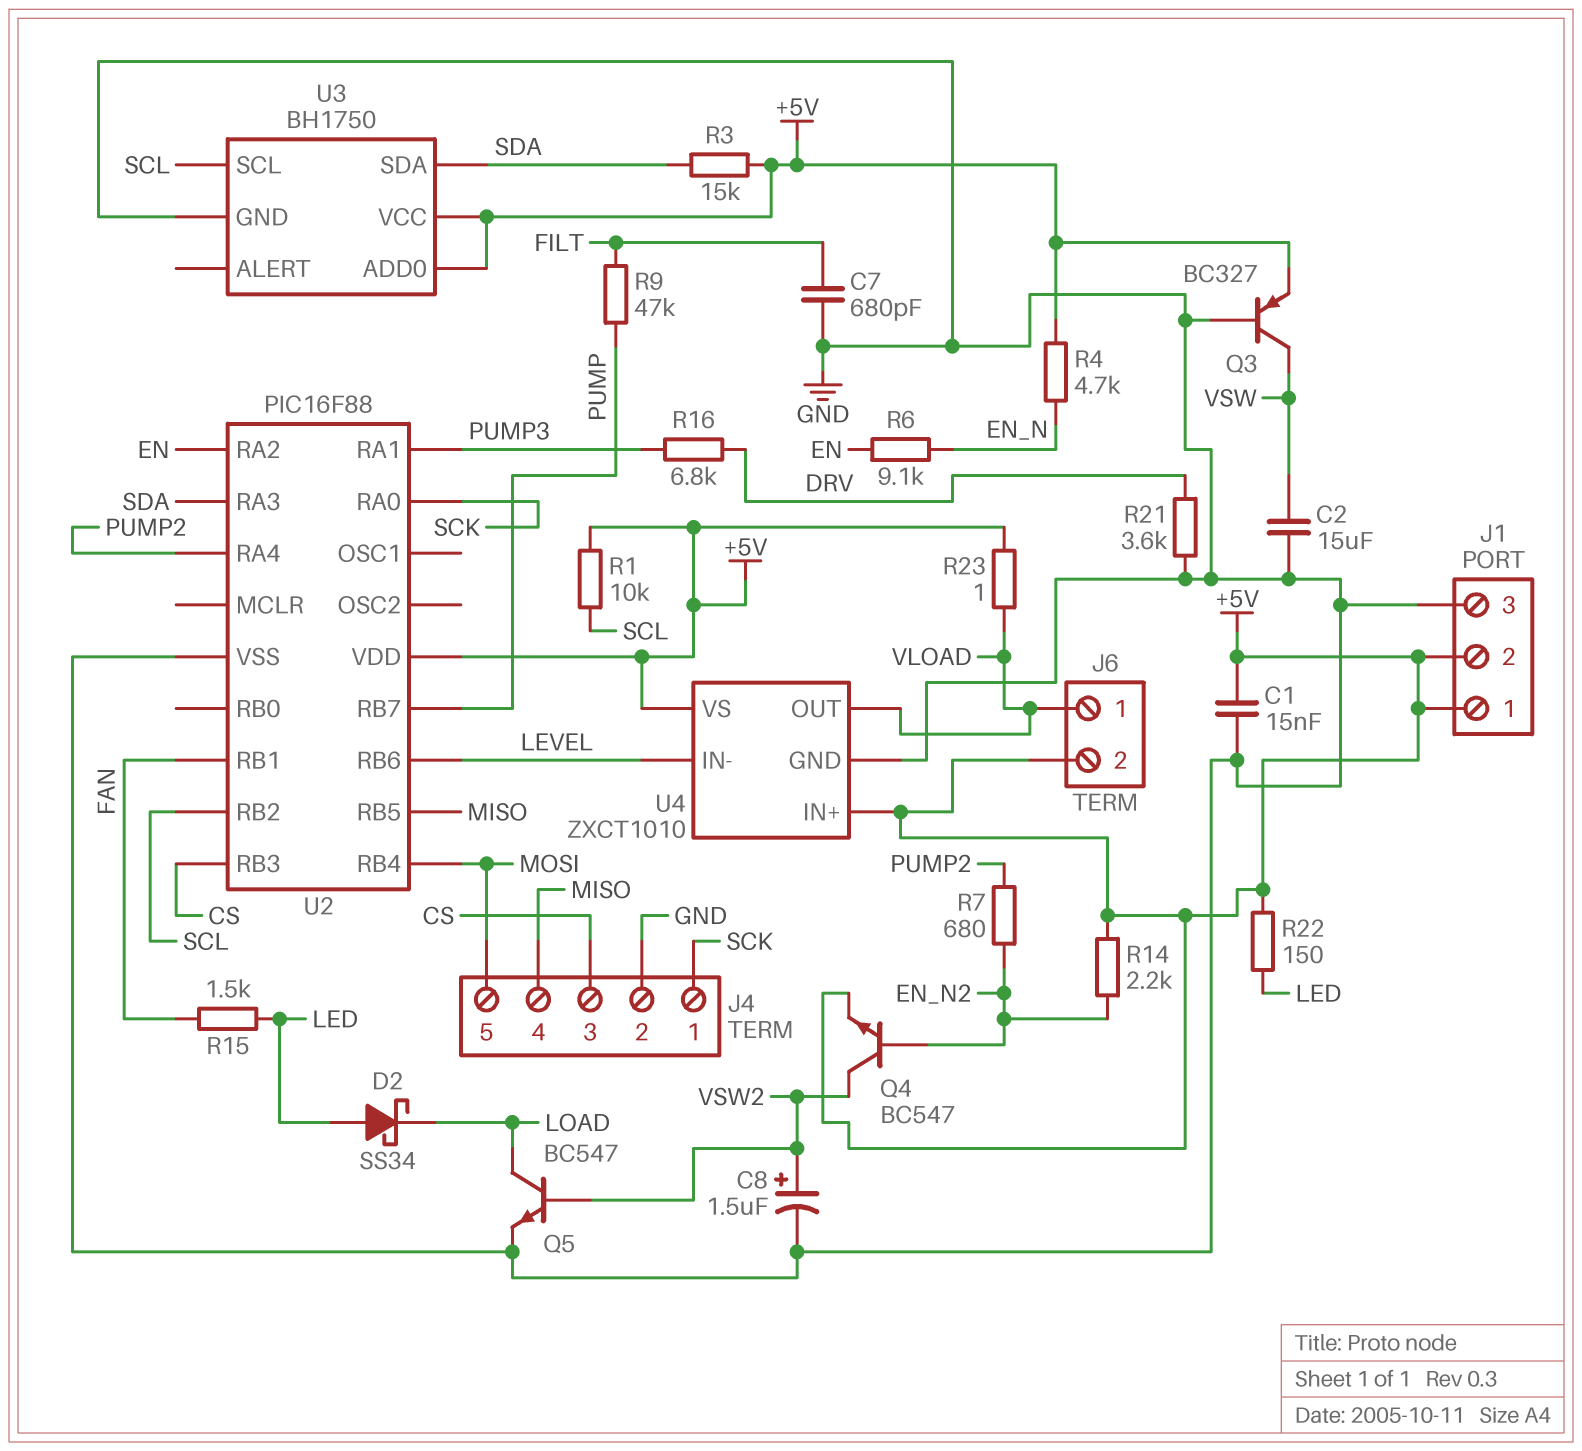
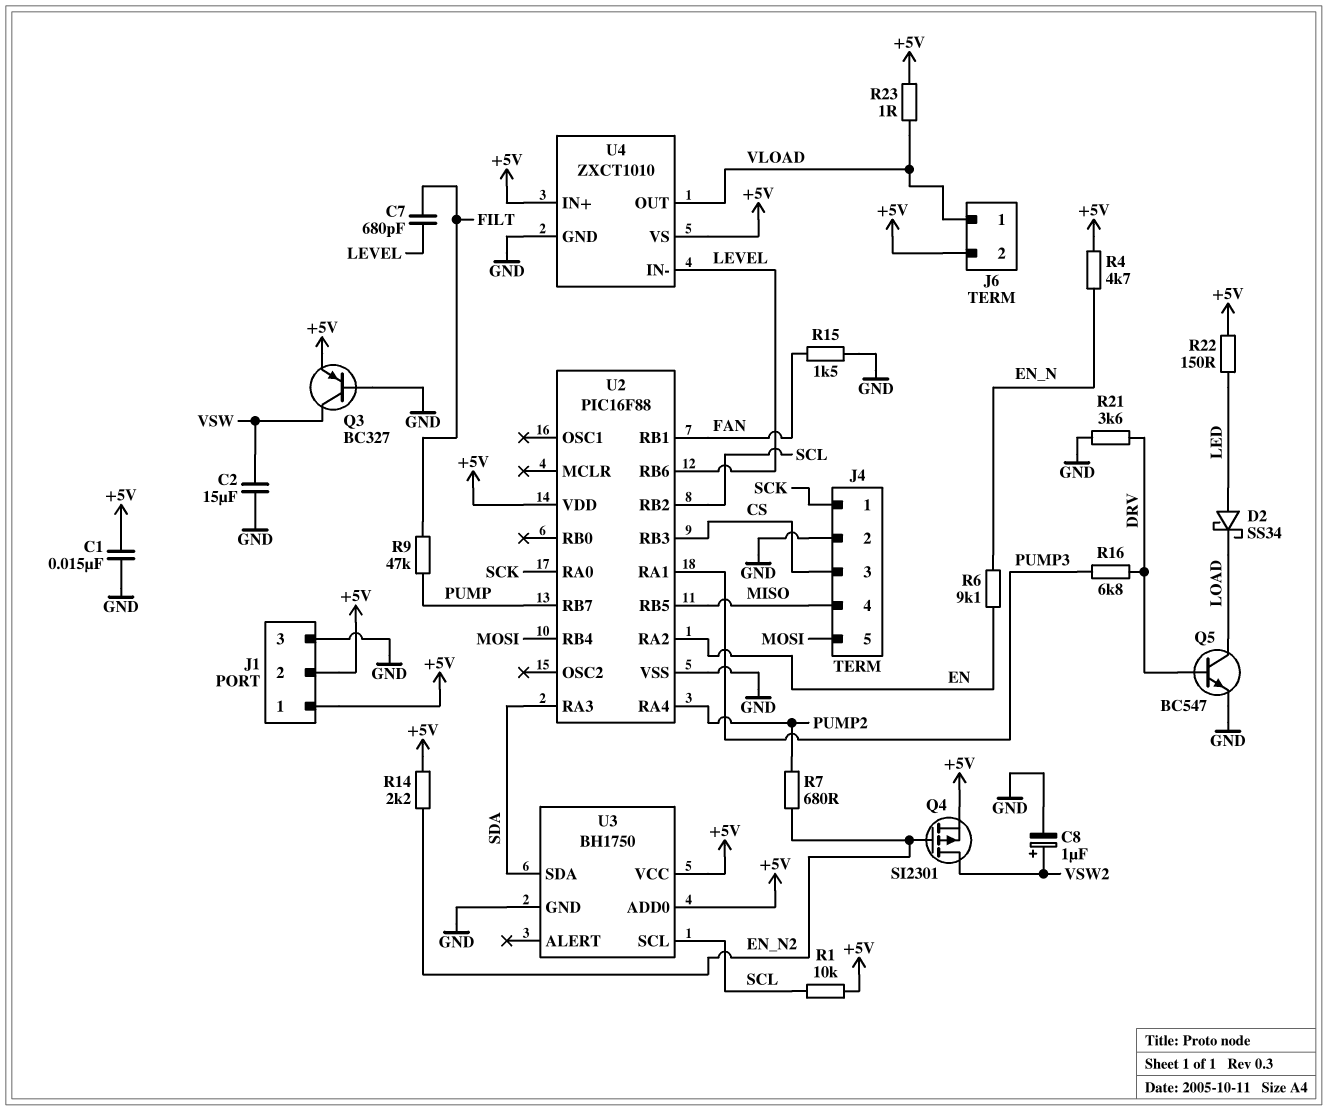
C7: 680pF (FILT, GND) -> 680pF (FILT, LEVEL)
C8: 1.5uF (plus VSW2, minus GND) -> 1uF (plus VSW2, minus GND)
Q4: NPN BC547 (B EN_N2, C VSW2, E +5V) -> PMOS SI2301 (G EN_N2, D VSW2, S +5V)
Q5: NPN BC547 (B VSW2, C LOAD, E GND) -> NPN BC547 (B DRV, C LOAD, E GND)
R3: 15k (+5V, SDA) -> none
R15: 1.5k (FAN, LED) -> 1.5k (FAN, GND)

